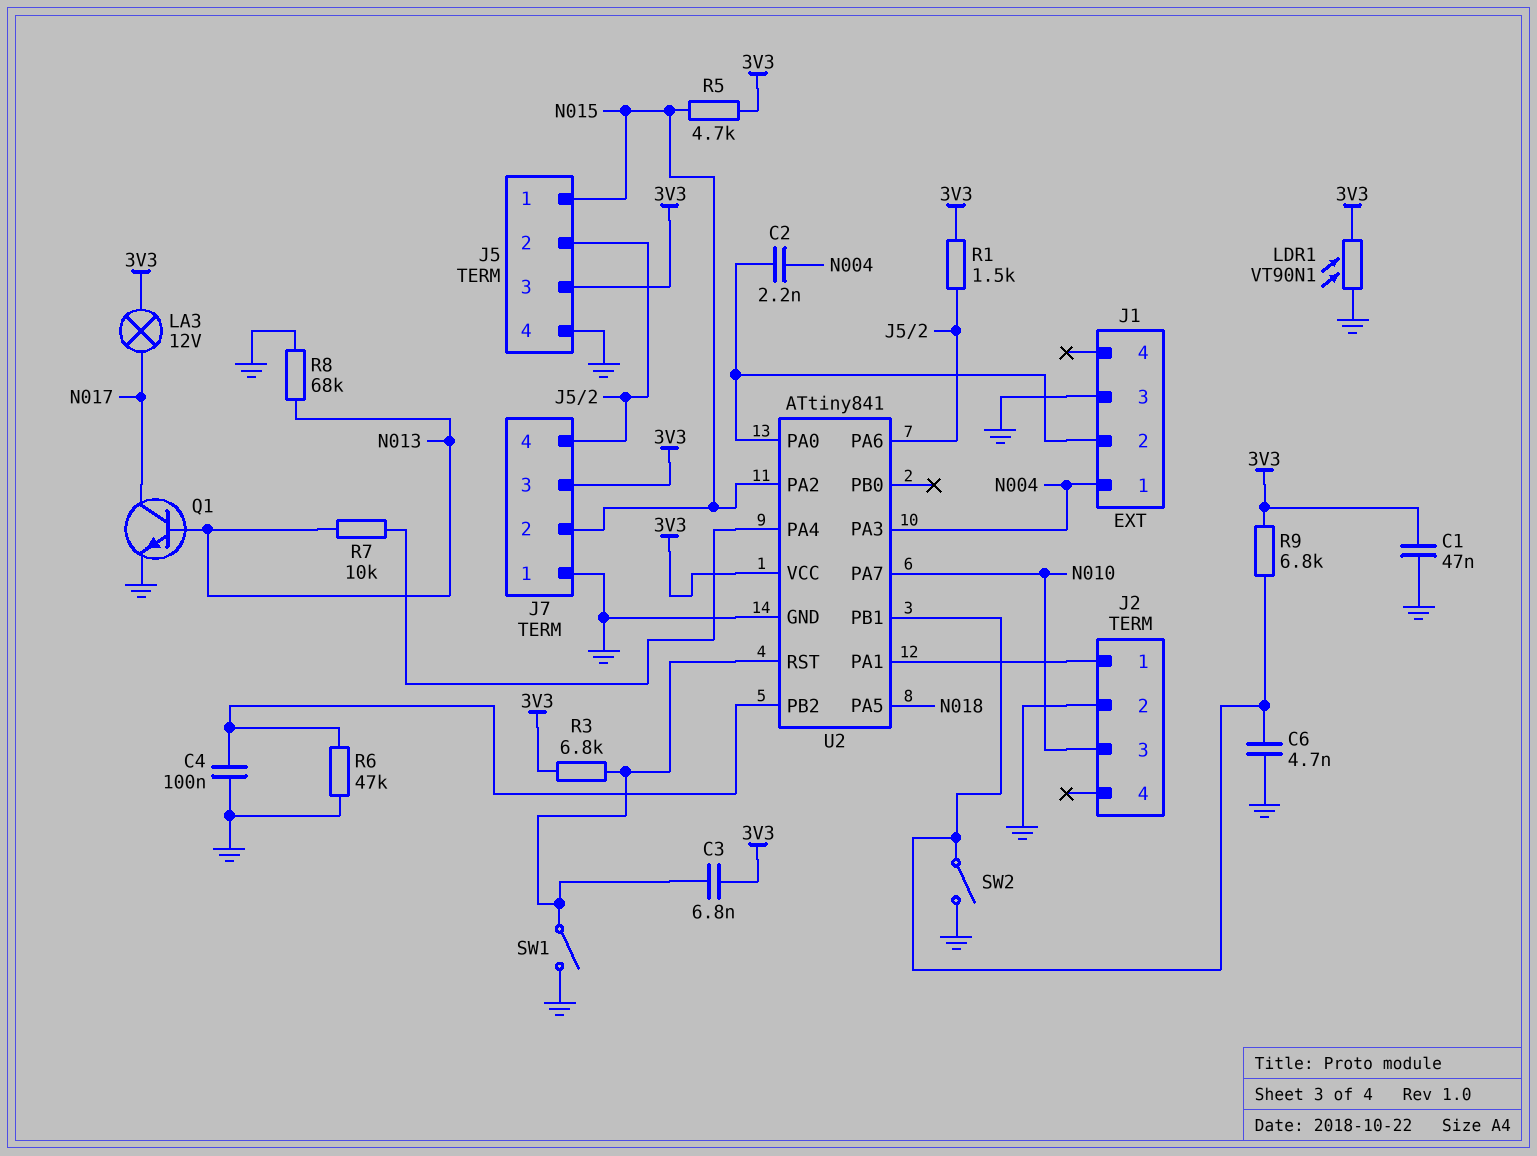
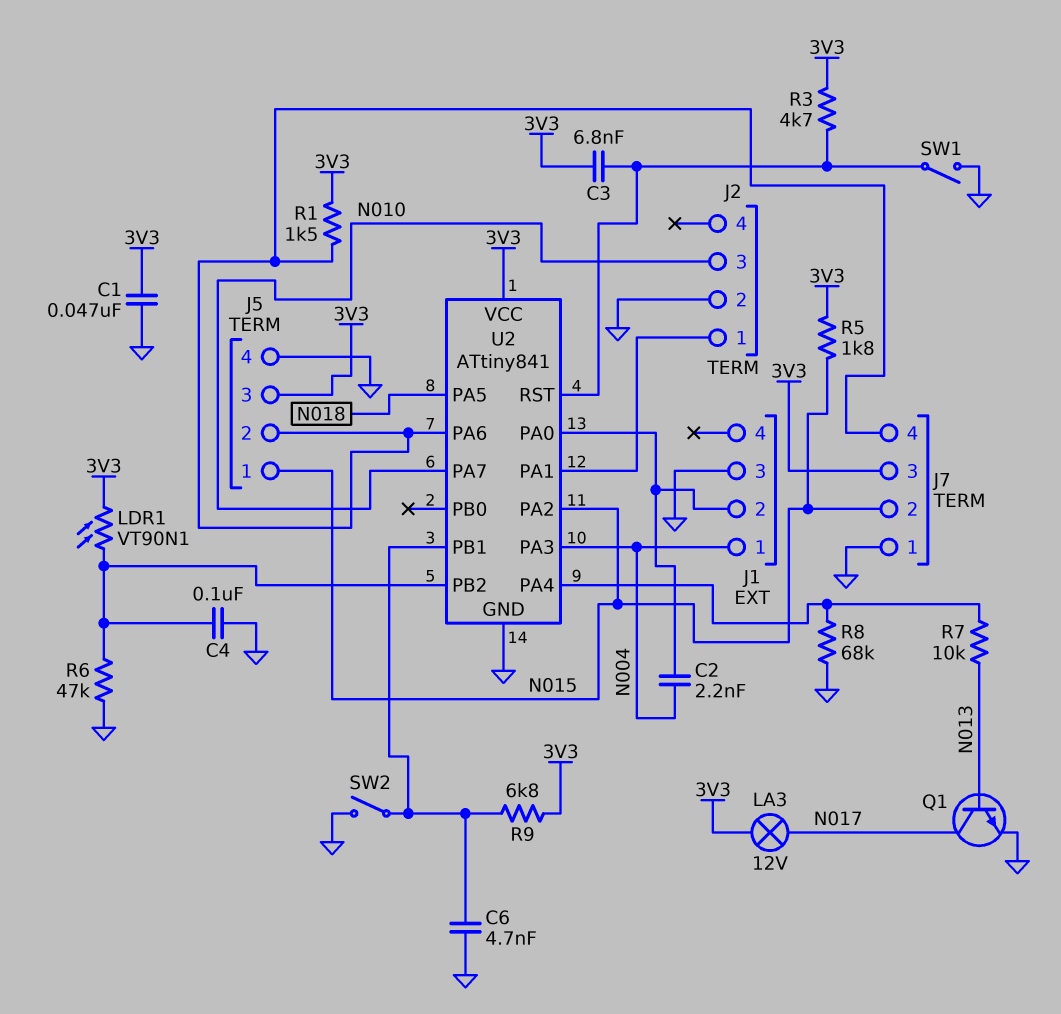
LDR1: VT90N1 (3V3, GND) -> VT90N1 (3V3, U2/PB2)
R3: 6.8k (3V3, U2/RST) -> 4.7k (3V3, U2/RST)
R5: 4.7k (3V3, N015) -> 1.8k (3V3, N015)
R8: 68k (GND, N013) -> 68k (GND, U2/PA4)

